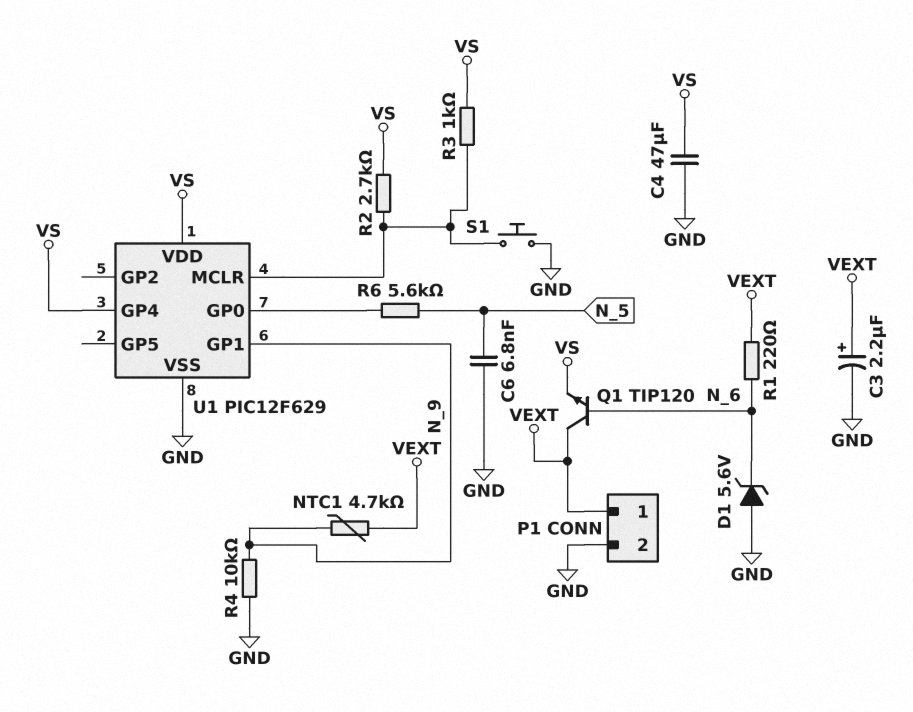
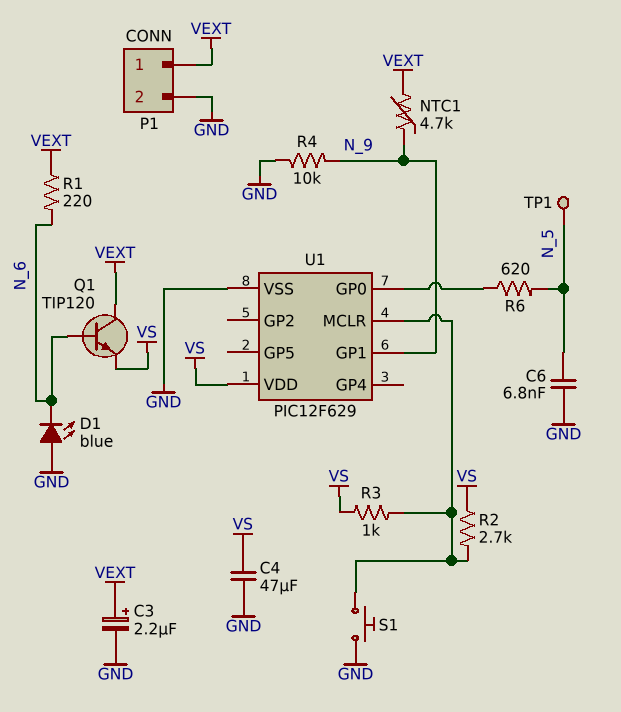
D1: zener 5.6V (A GND, K N_6) -> LED blue (A GND, K N_6)
R6: 5.6k (N_5, U1/GP0) -> 620 (N_5, U1/GP0)
TP1: none -> test point (N_5)
U1 pin GP4: VS -> none

